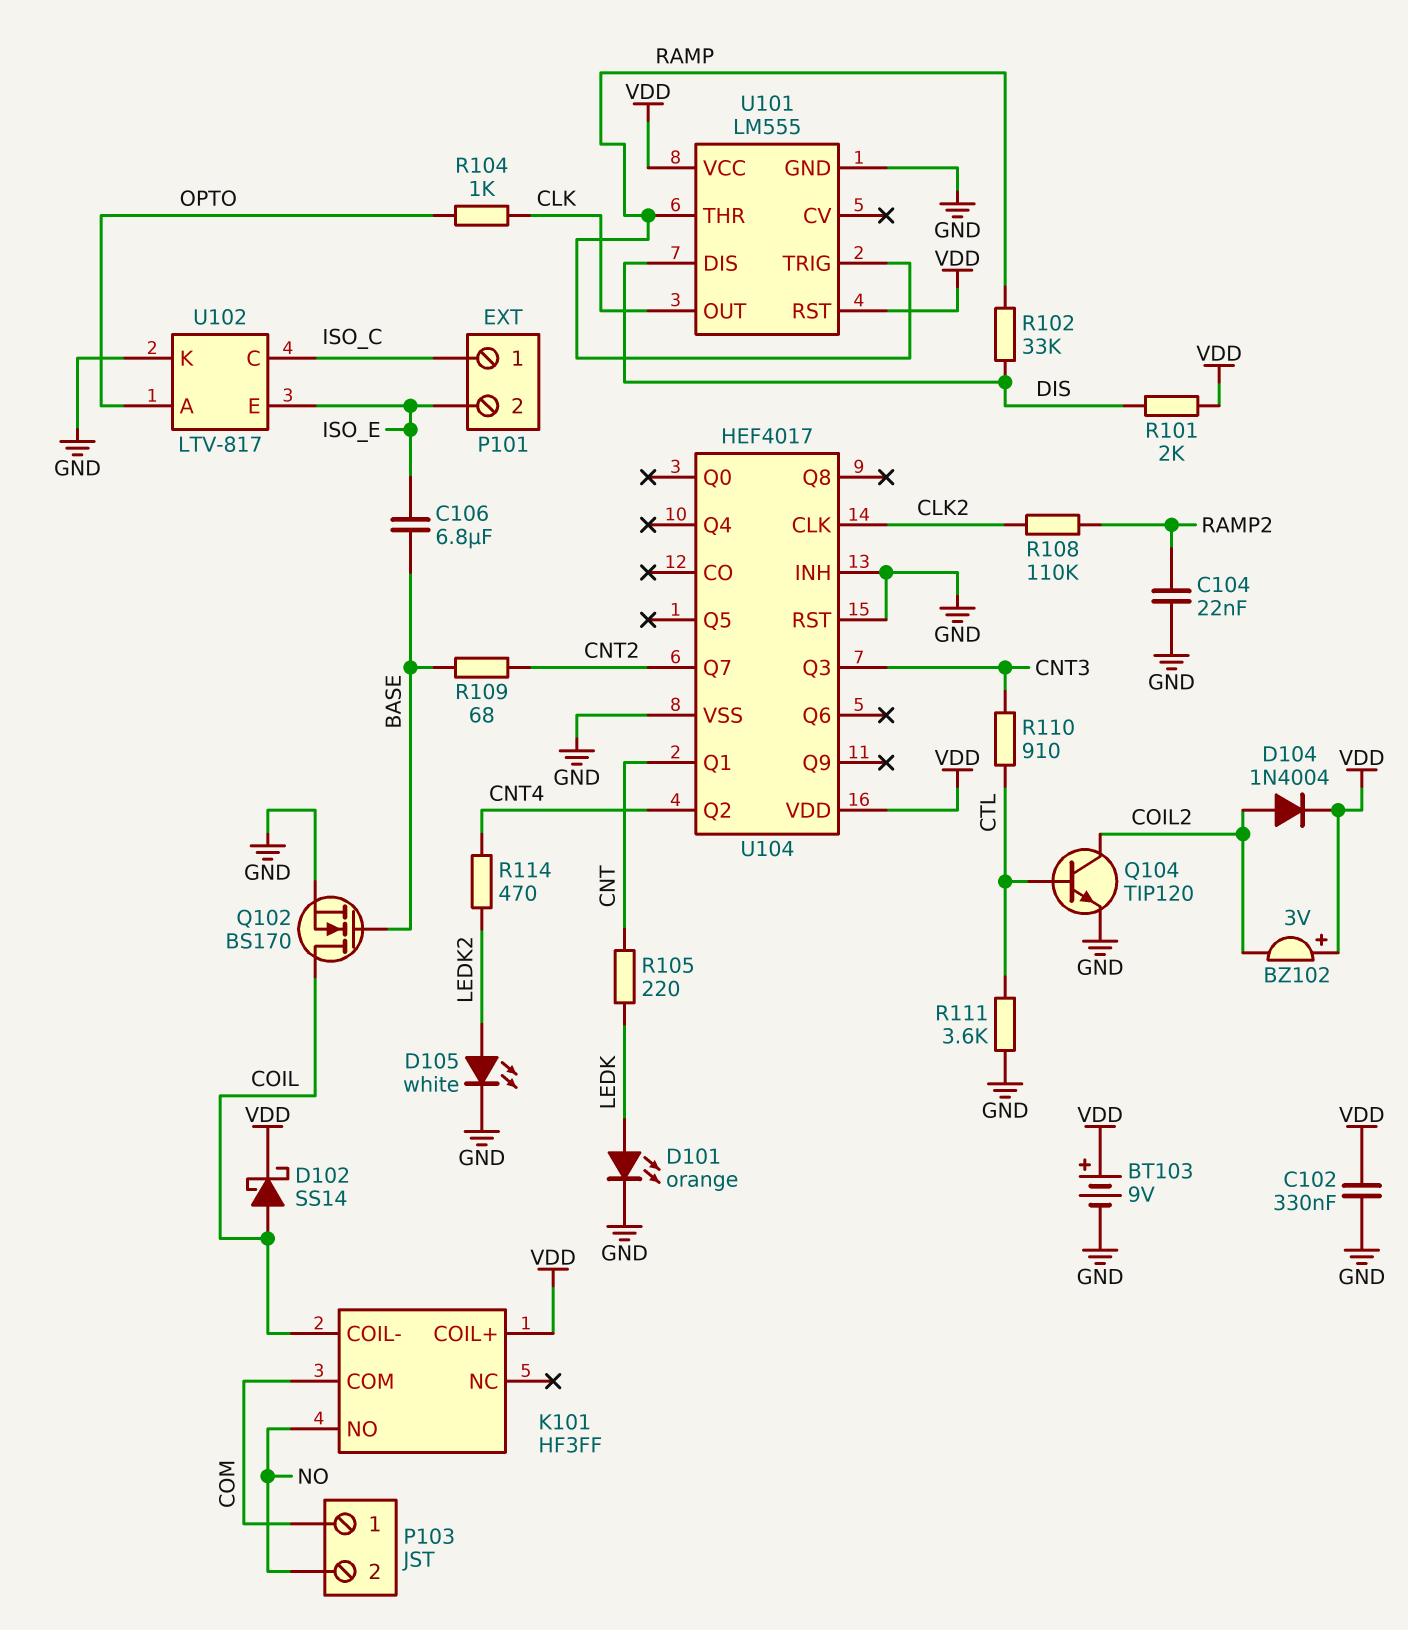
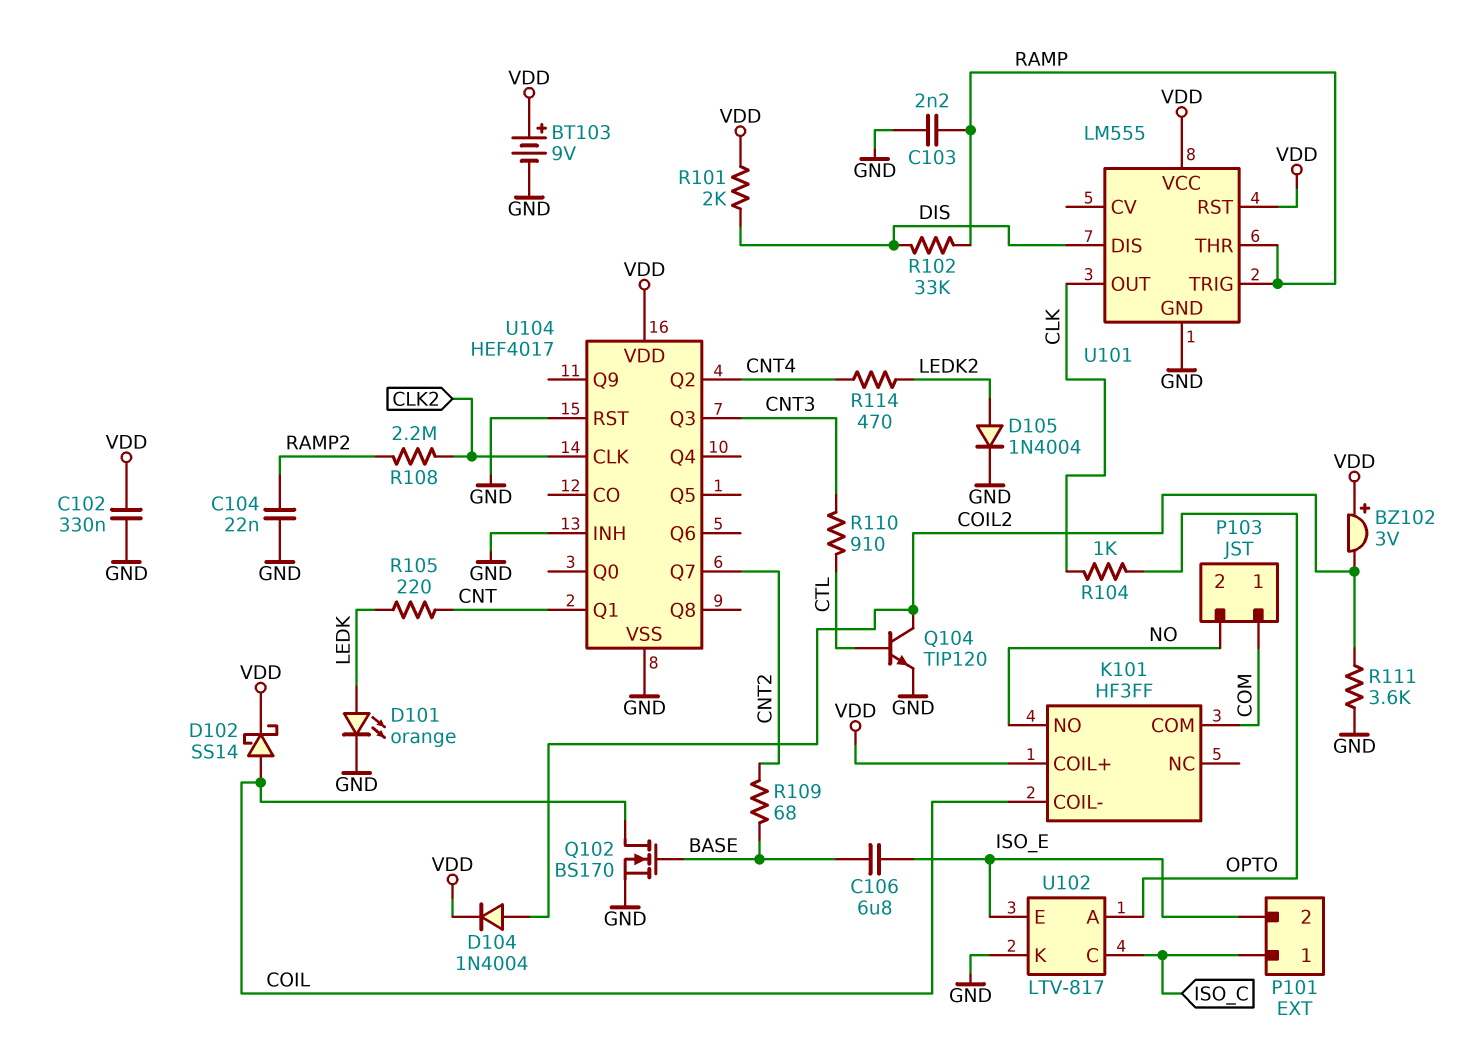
C103: none -> 2.2nF (GND, RAMP)
D105: LED white (A LEDK2, K GND) -> diode 1N4004 (A LEDK2, K GND)
R108: 110k (CLK2, RAMP2) -> 2.2M (CLK2, RAMP2)
R111: 3.6k (CTL, GND) -> 3.6k (COIL2, GND)

